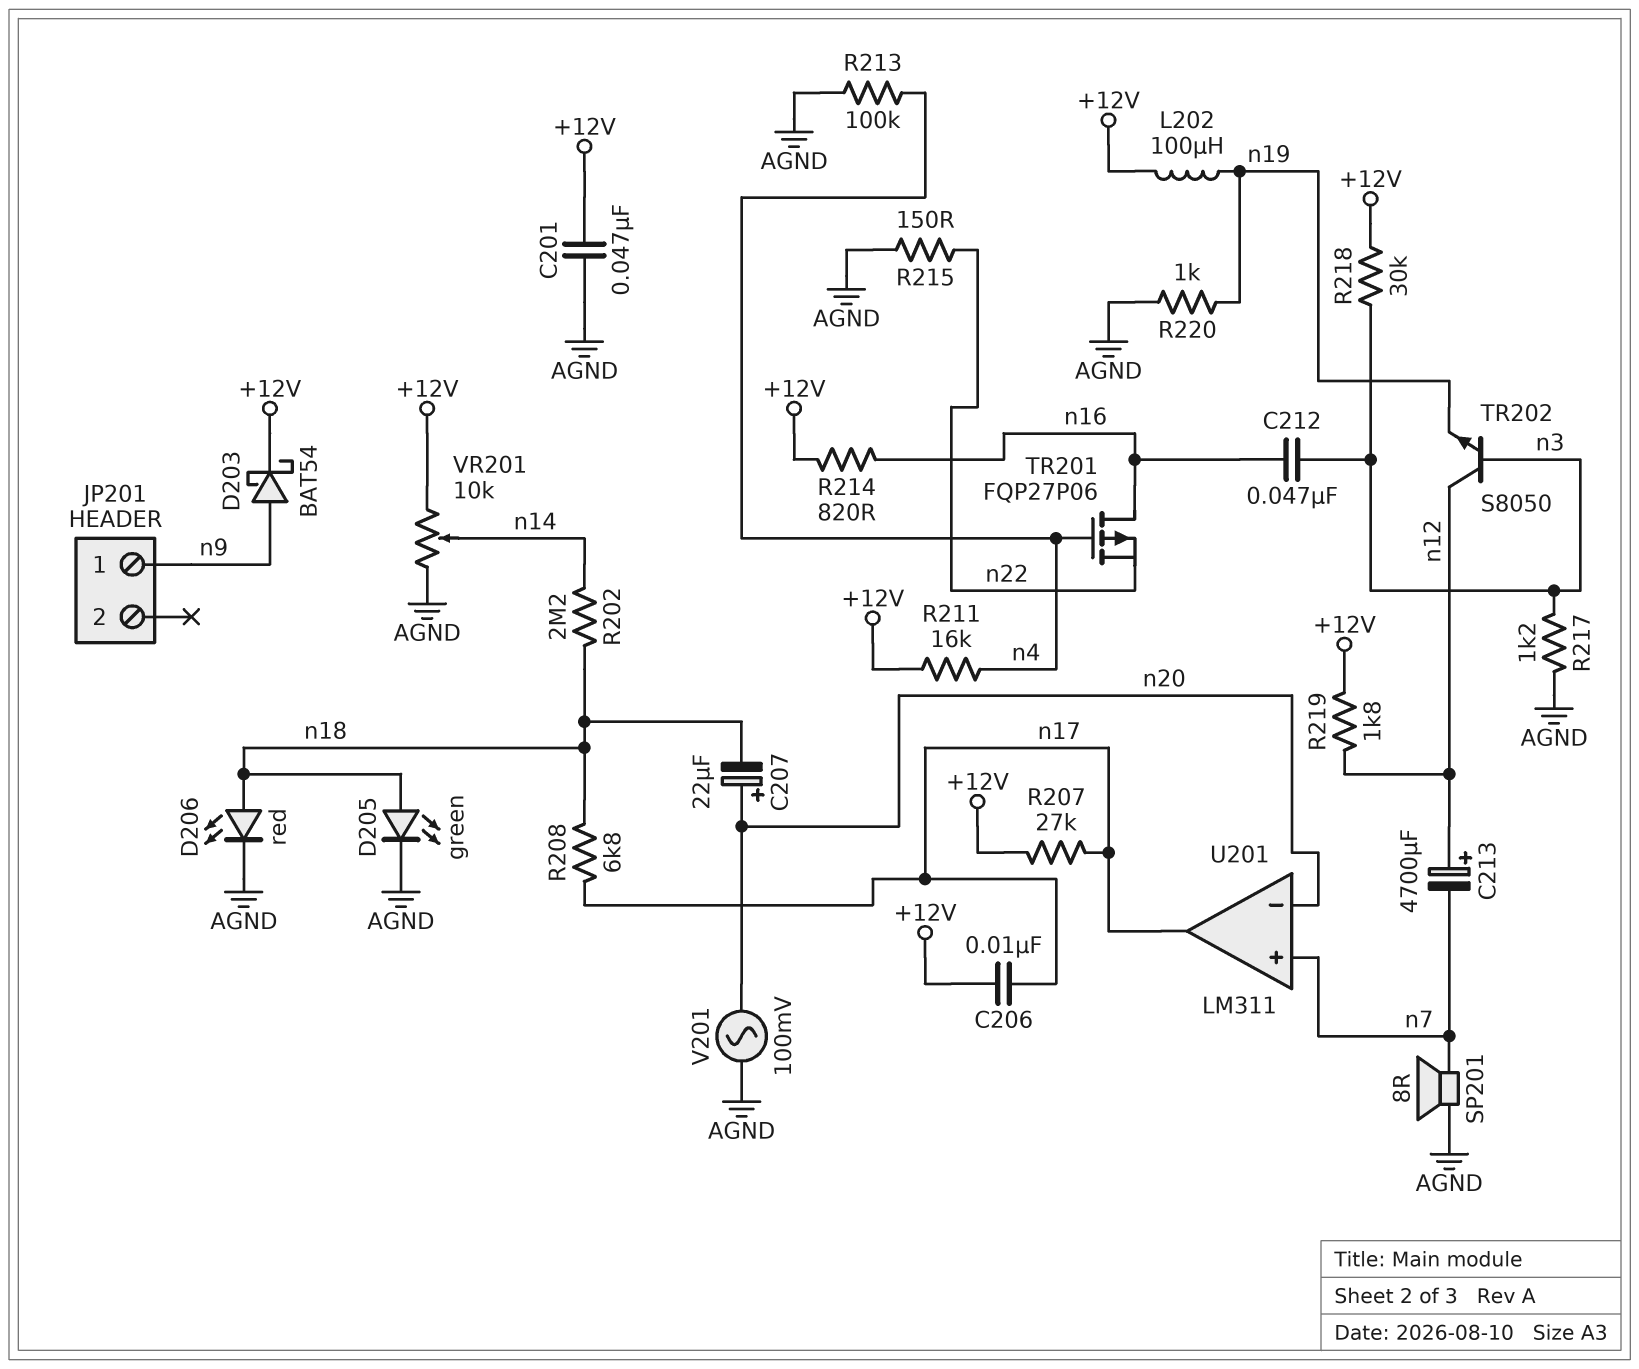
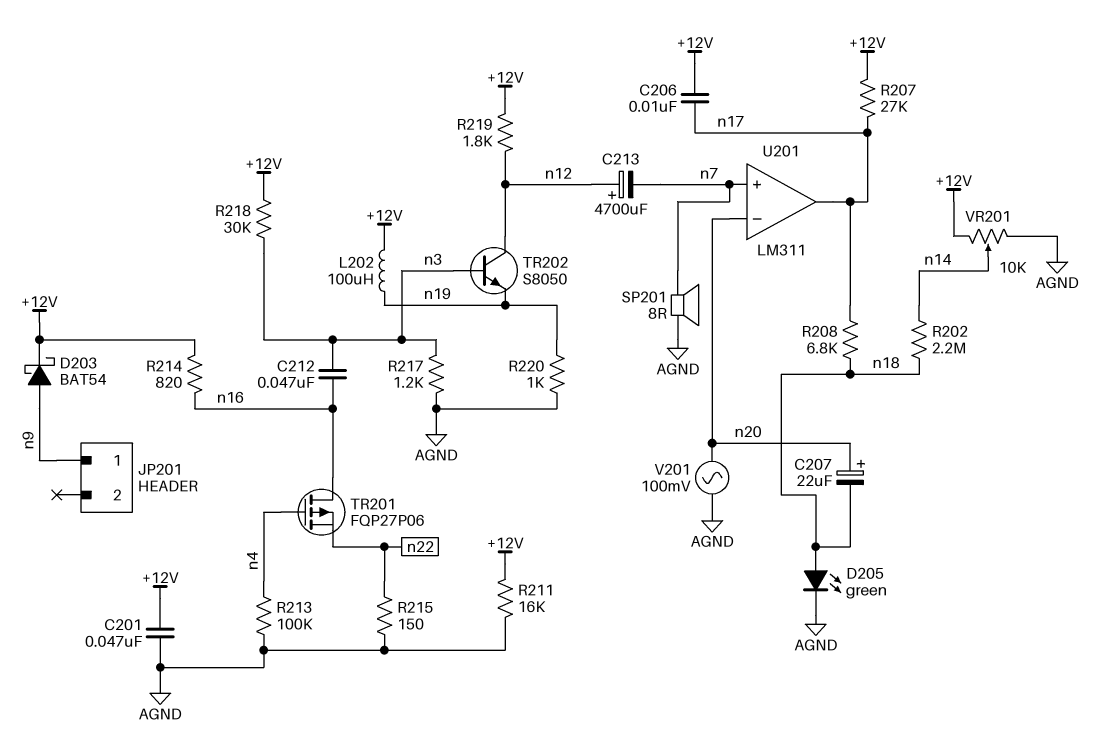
D206: LED red (A n18, K AGND) -> none
R211: 16k (+12V, n4) -> 16k (+12V, AGND)

